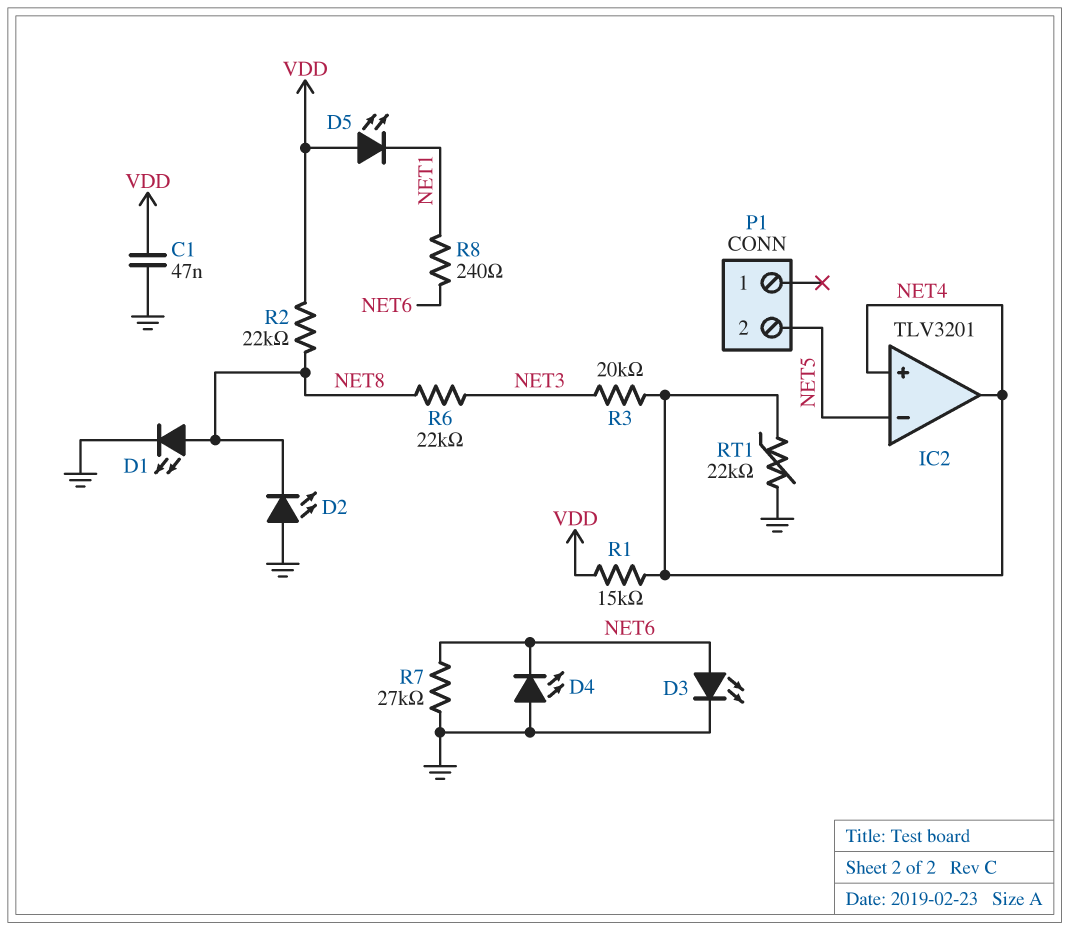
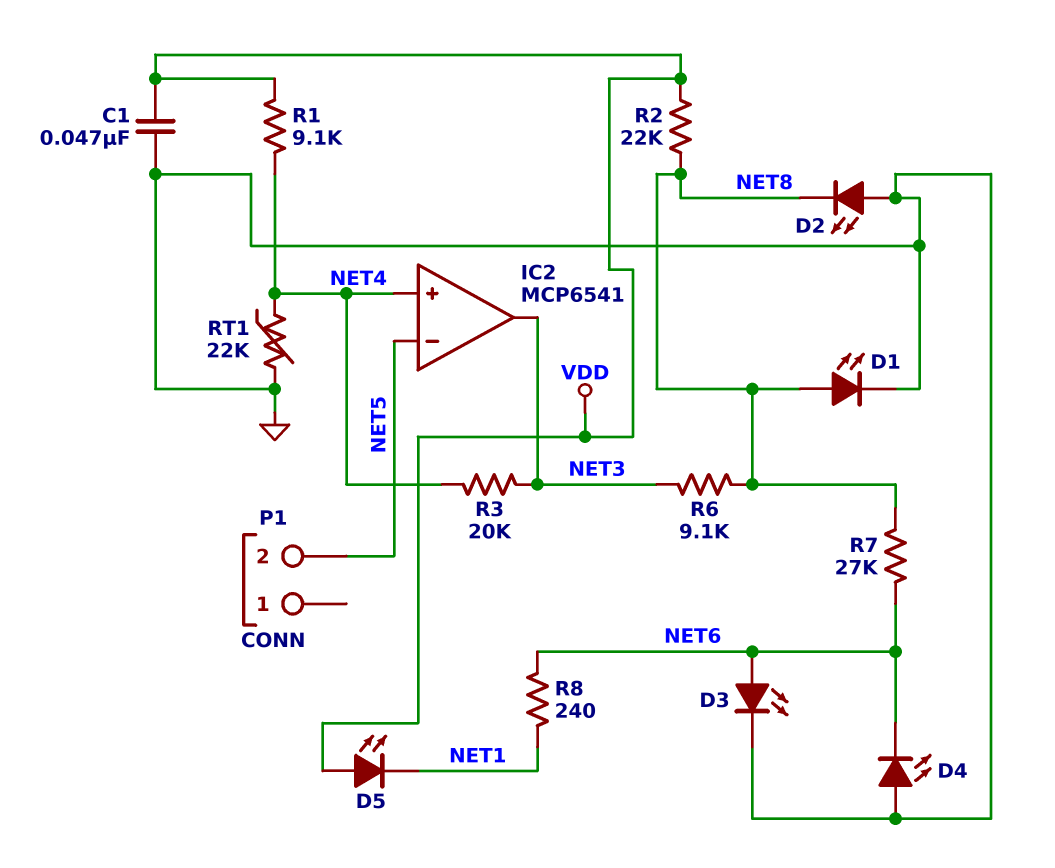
IC2: TLV3201 -> MCP6541
IC2 pin out: NET4 -> NET3
R1: 15k (NET4, VDD) -> 9.1k (NET4, VDD)
R6: 22k (NET3, NET8) -> 9.1k (NET3, NET8)
R7: 27k (GND, NET6) -> 27k (NET6, NET8)

